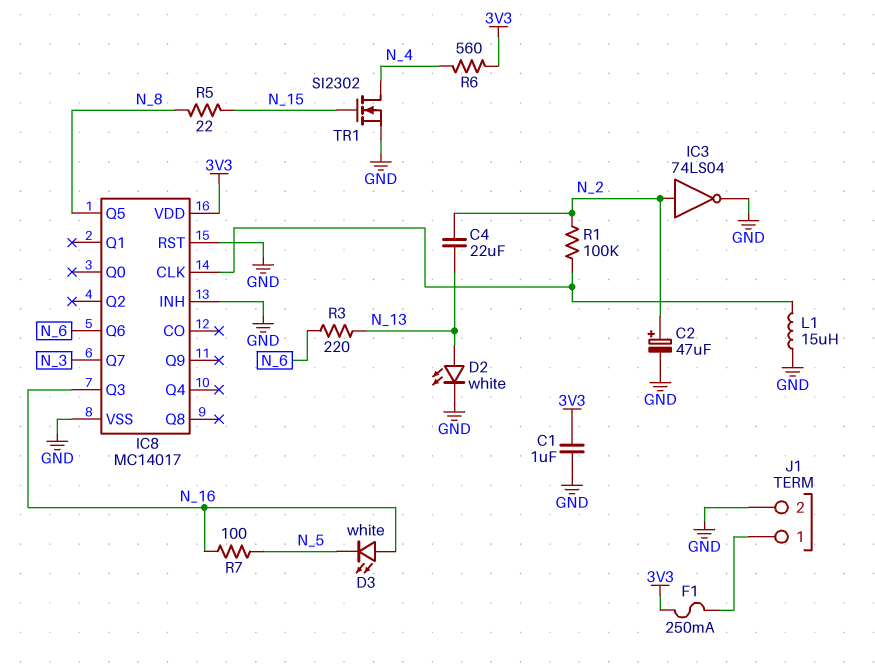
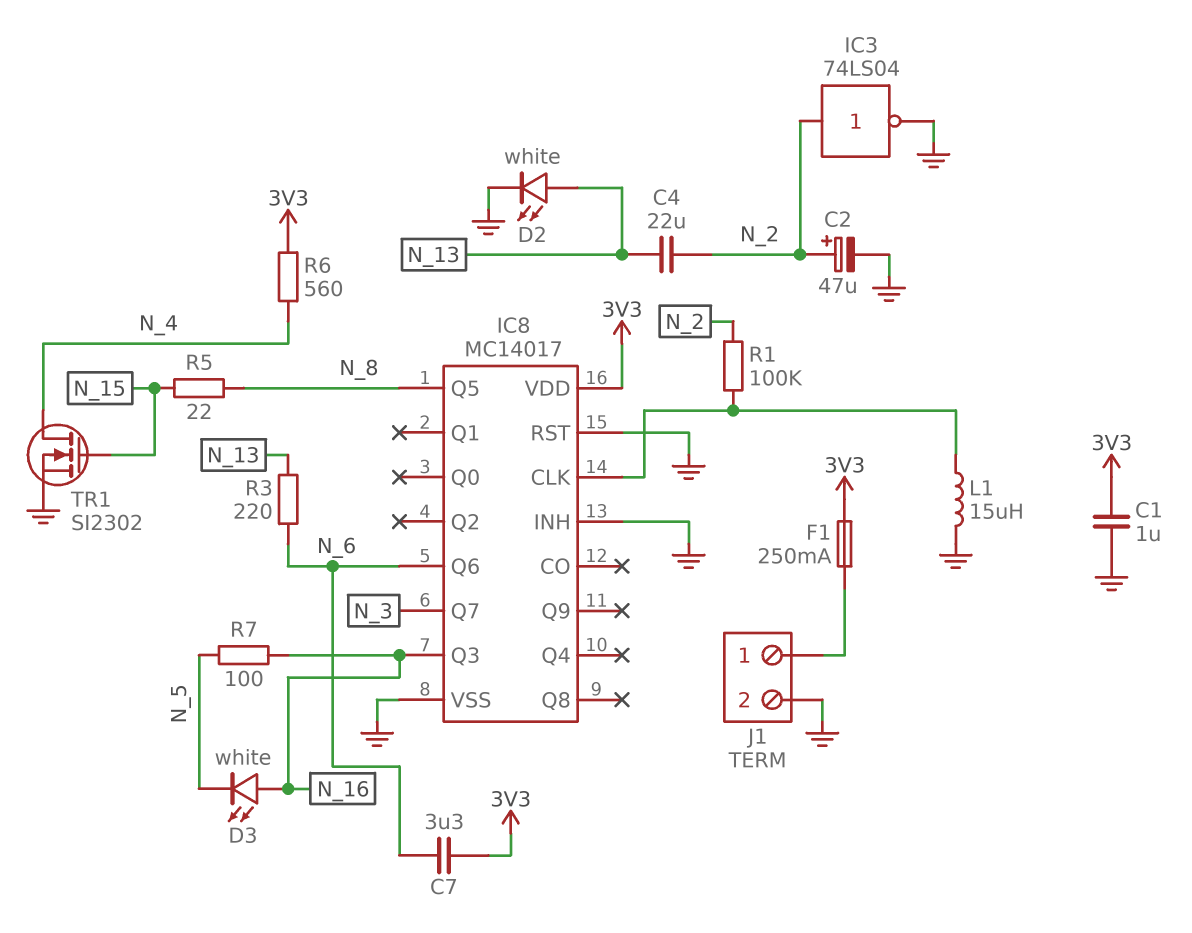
C7: none -> 3.3uF (3V3, N_6)

